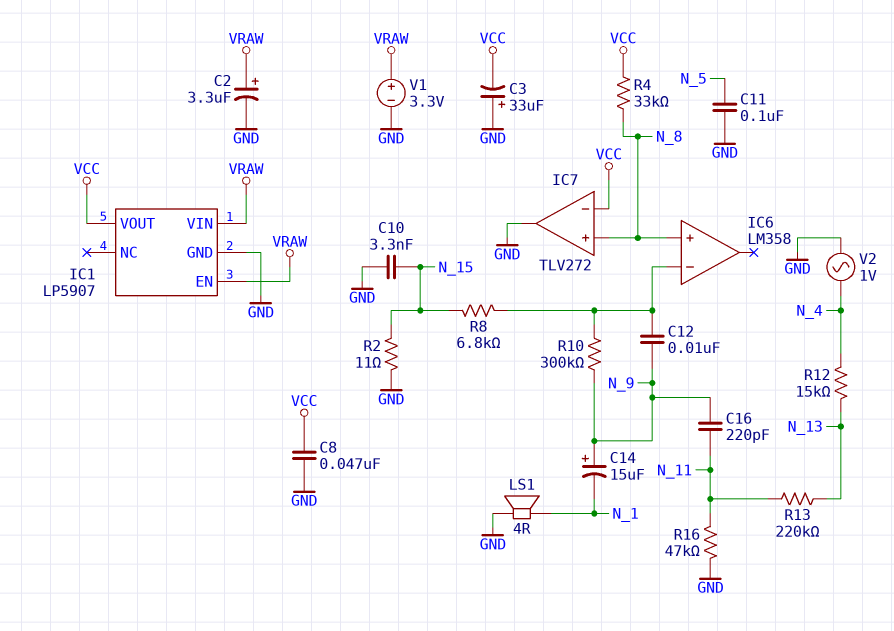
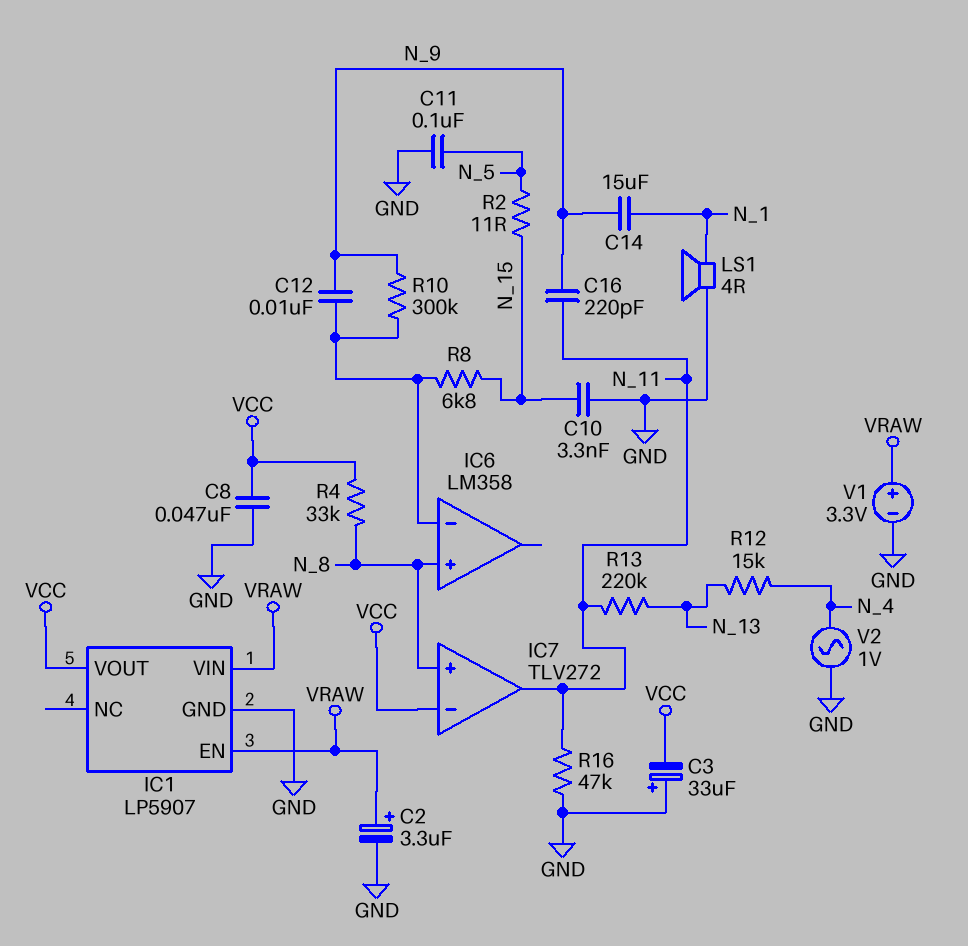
C14: 15uF (plus N_9, minus N_1) -> 15uF (N_1, N_9)
IC7 pin out: GND -> N_11
R2: 11 (GND, N_15) -> 11 (N_5, N_15)

